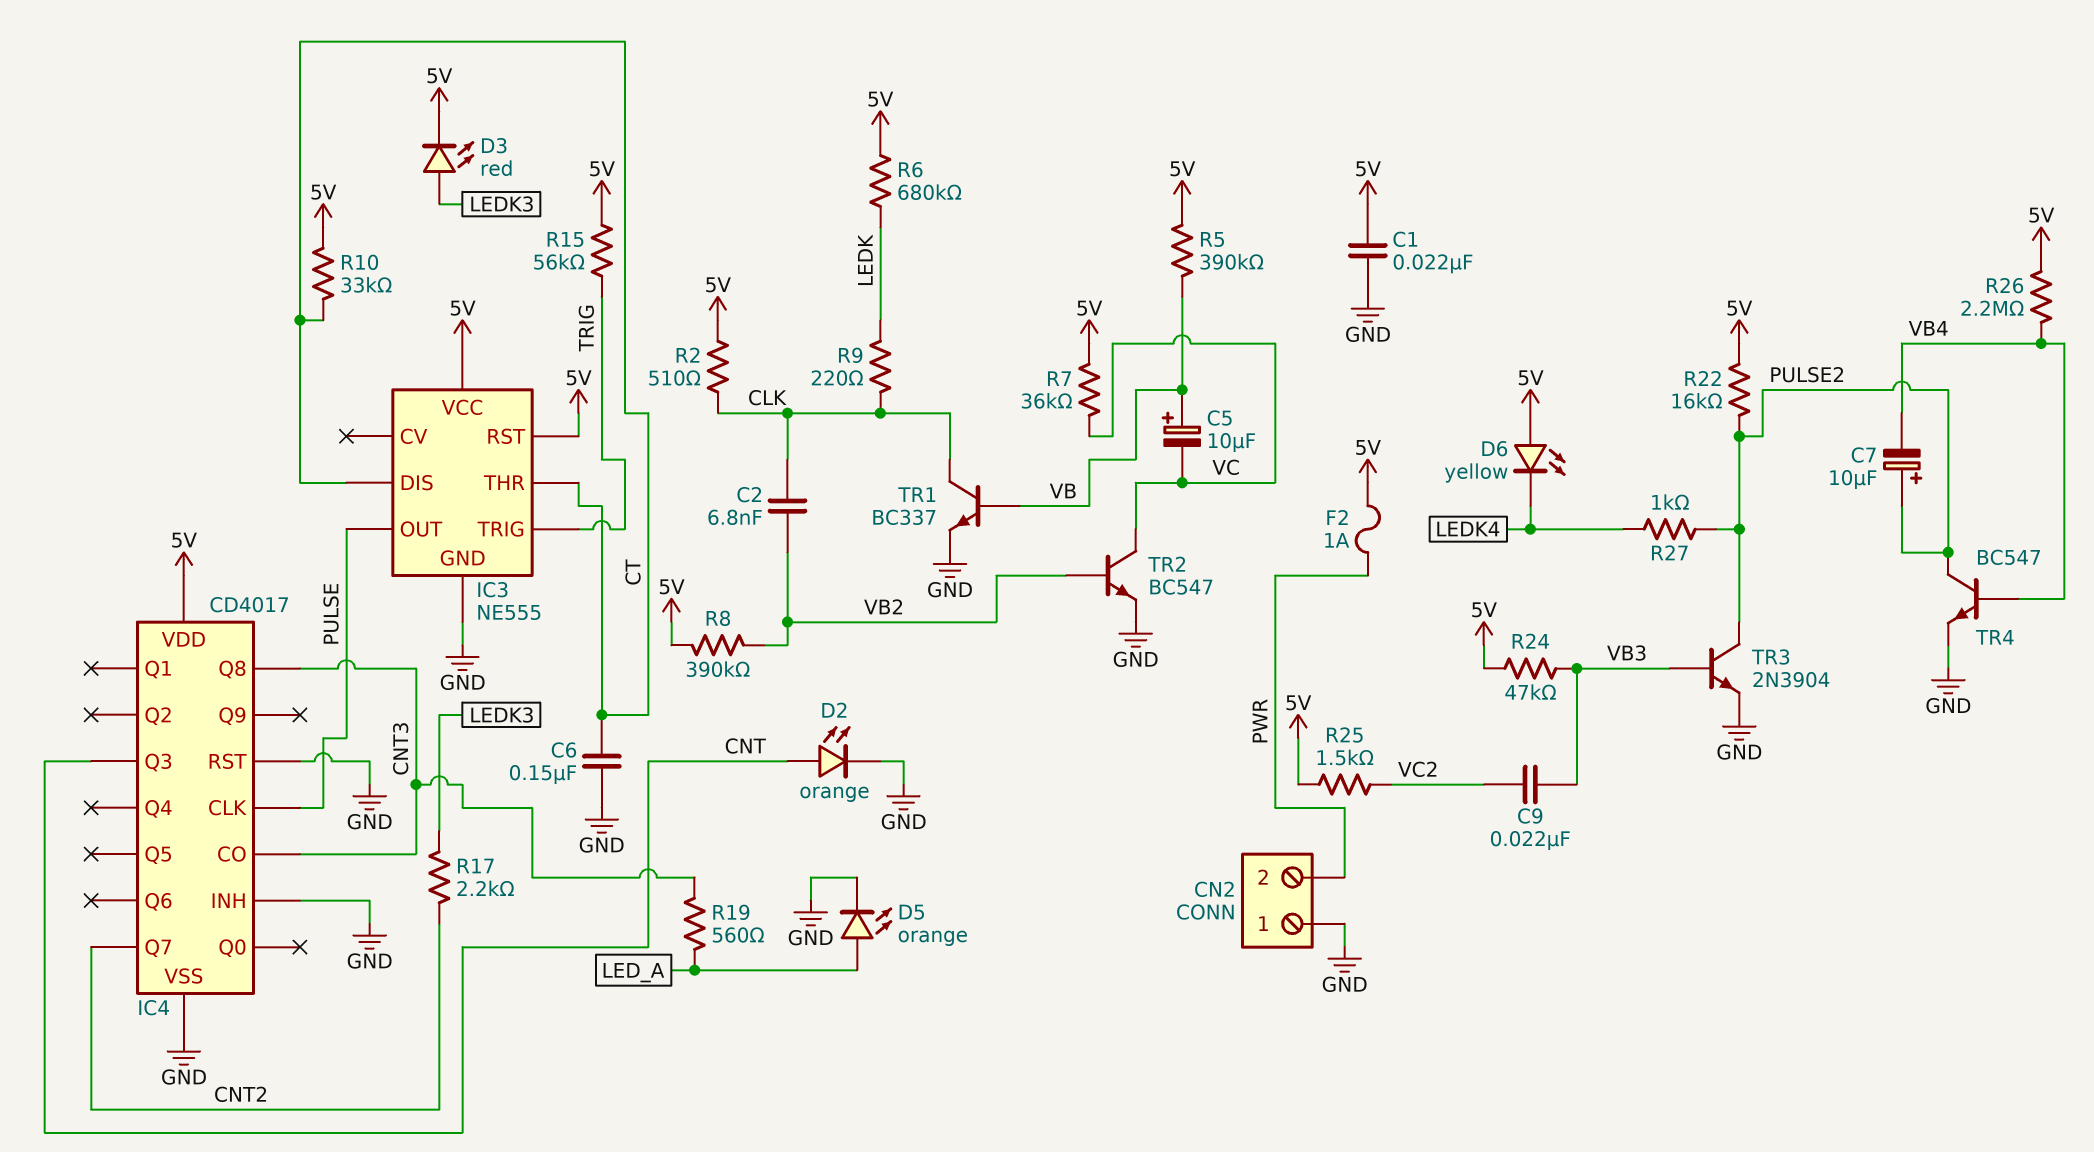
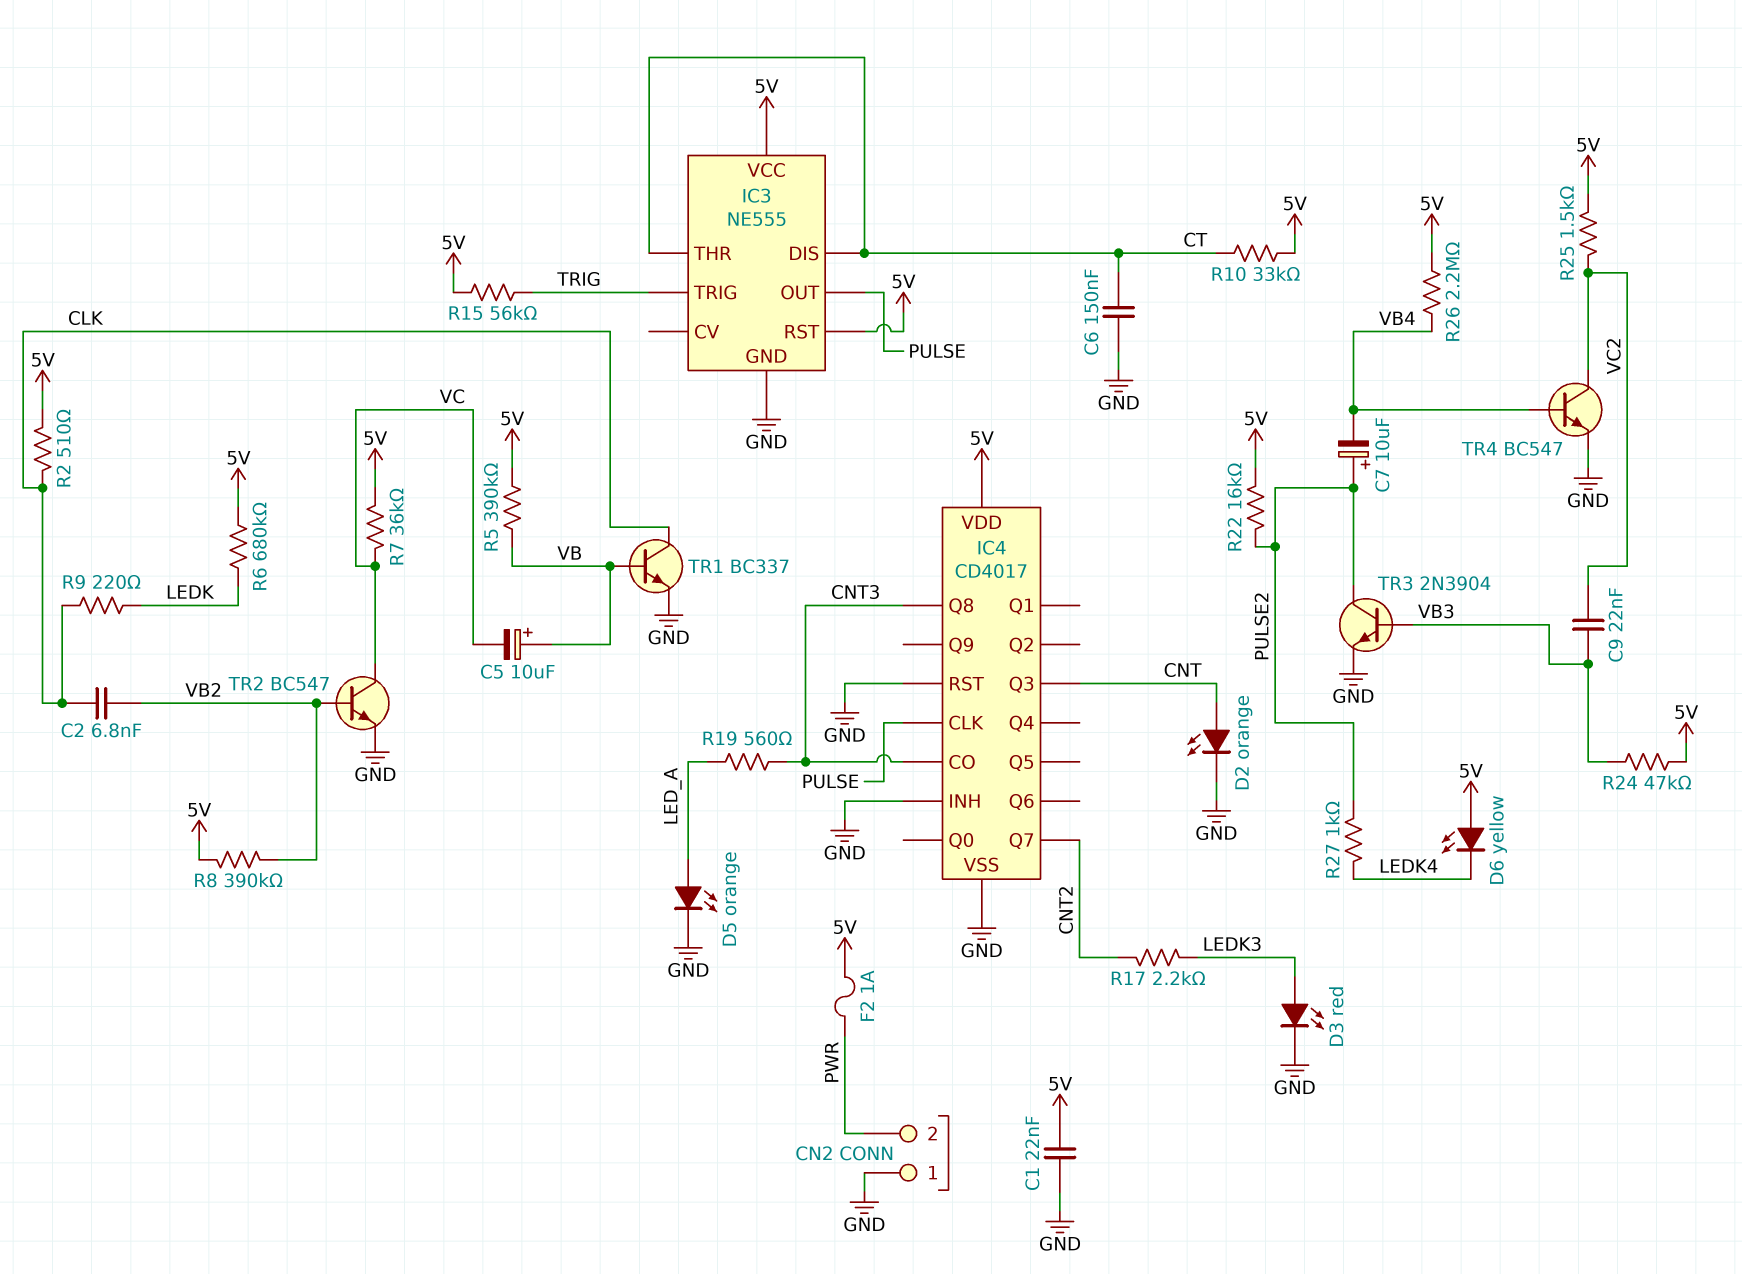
D3: LED red (A LEDK3, K 5V) -> LED red (A LEDK3, K GND)
TR4: NPN BC547 (B VB4, C PULSE2, E GND) -> NPN BC547 (B VB4, C VC2, E GND)

